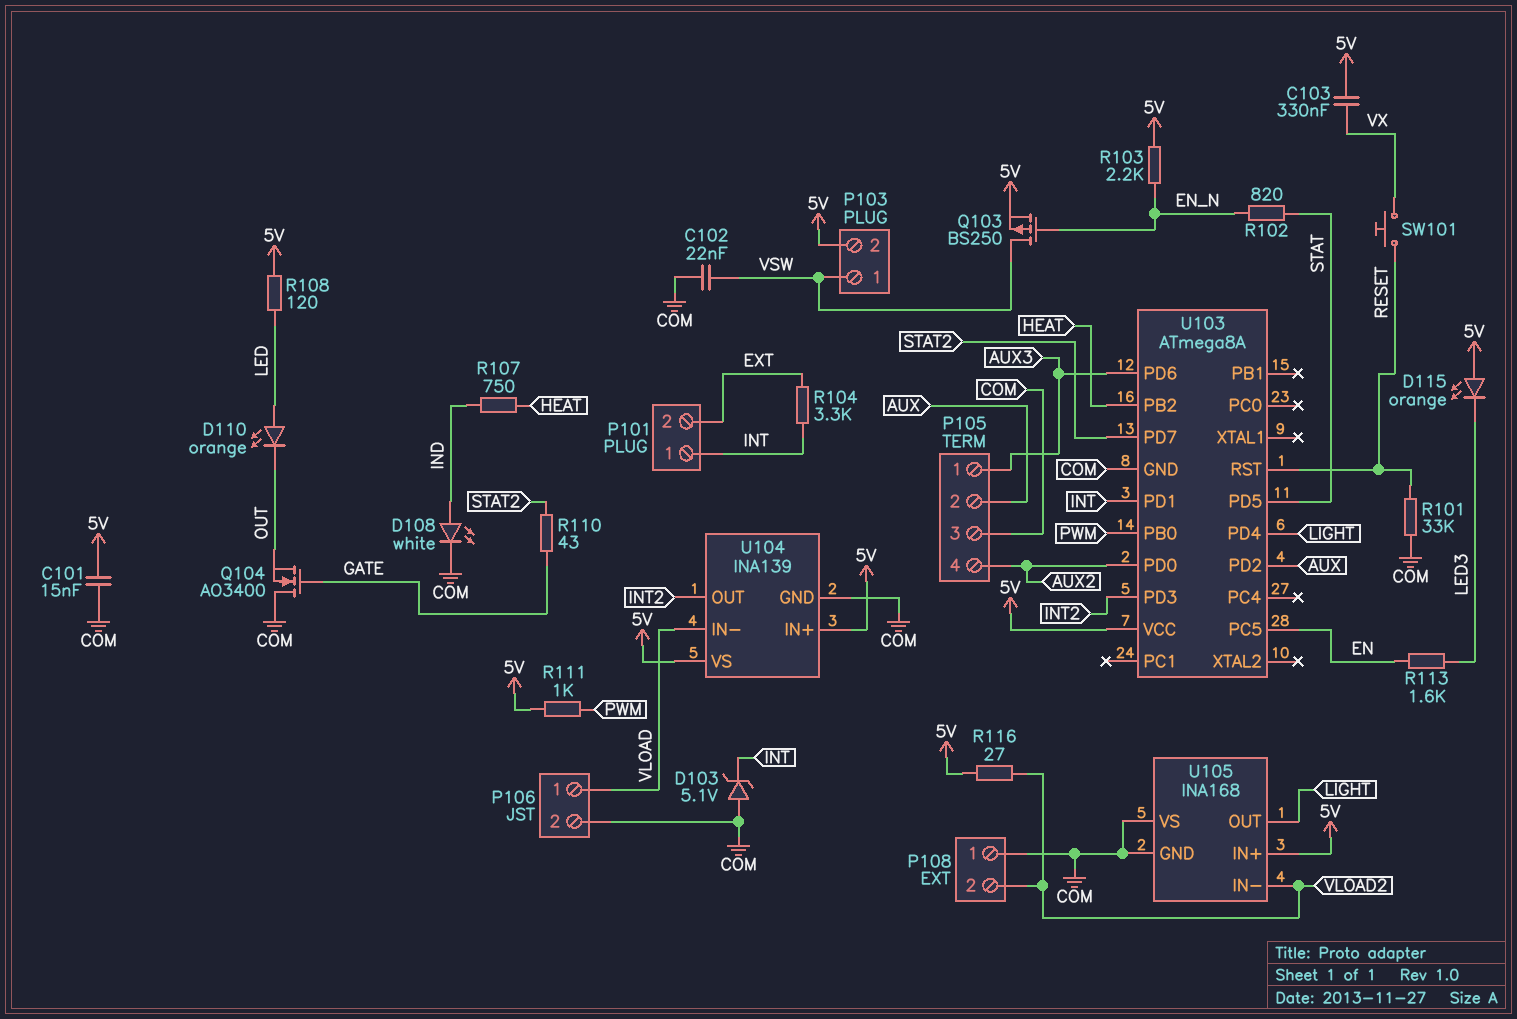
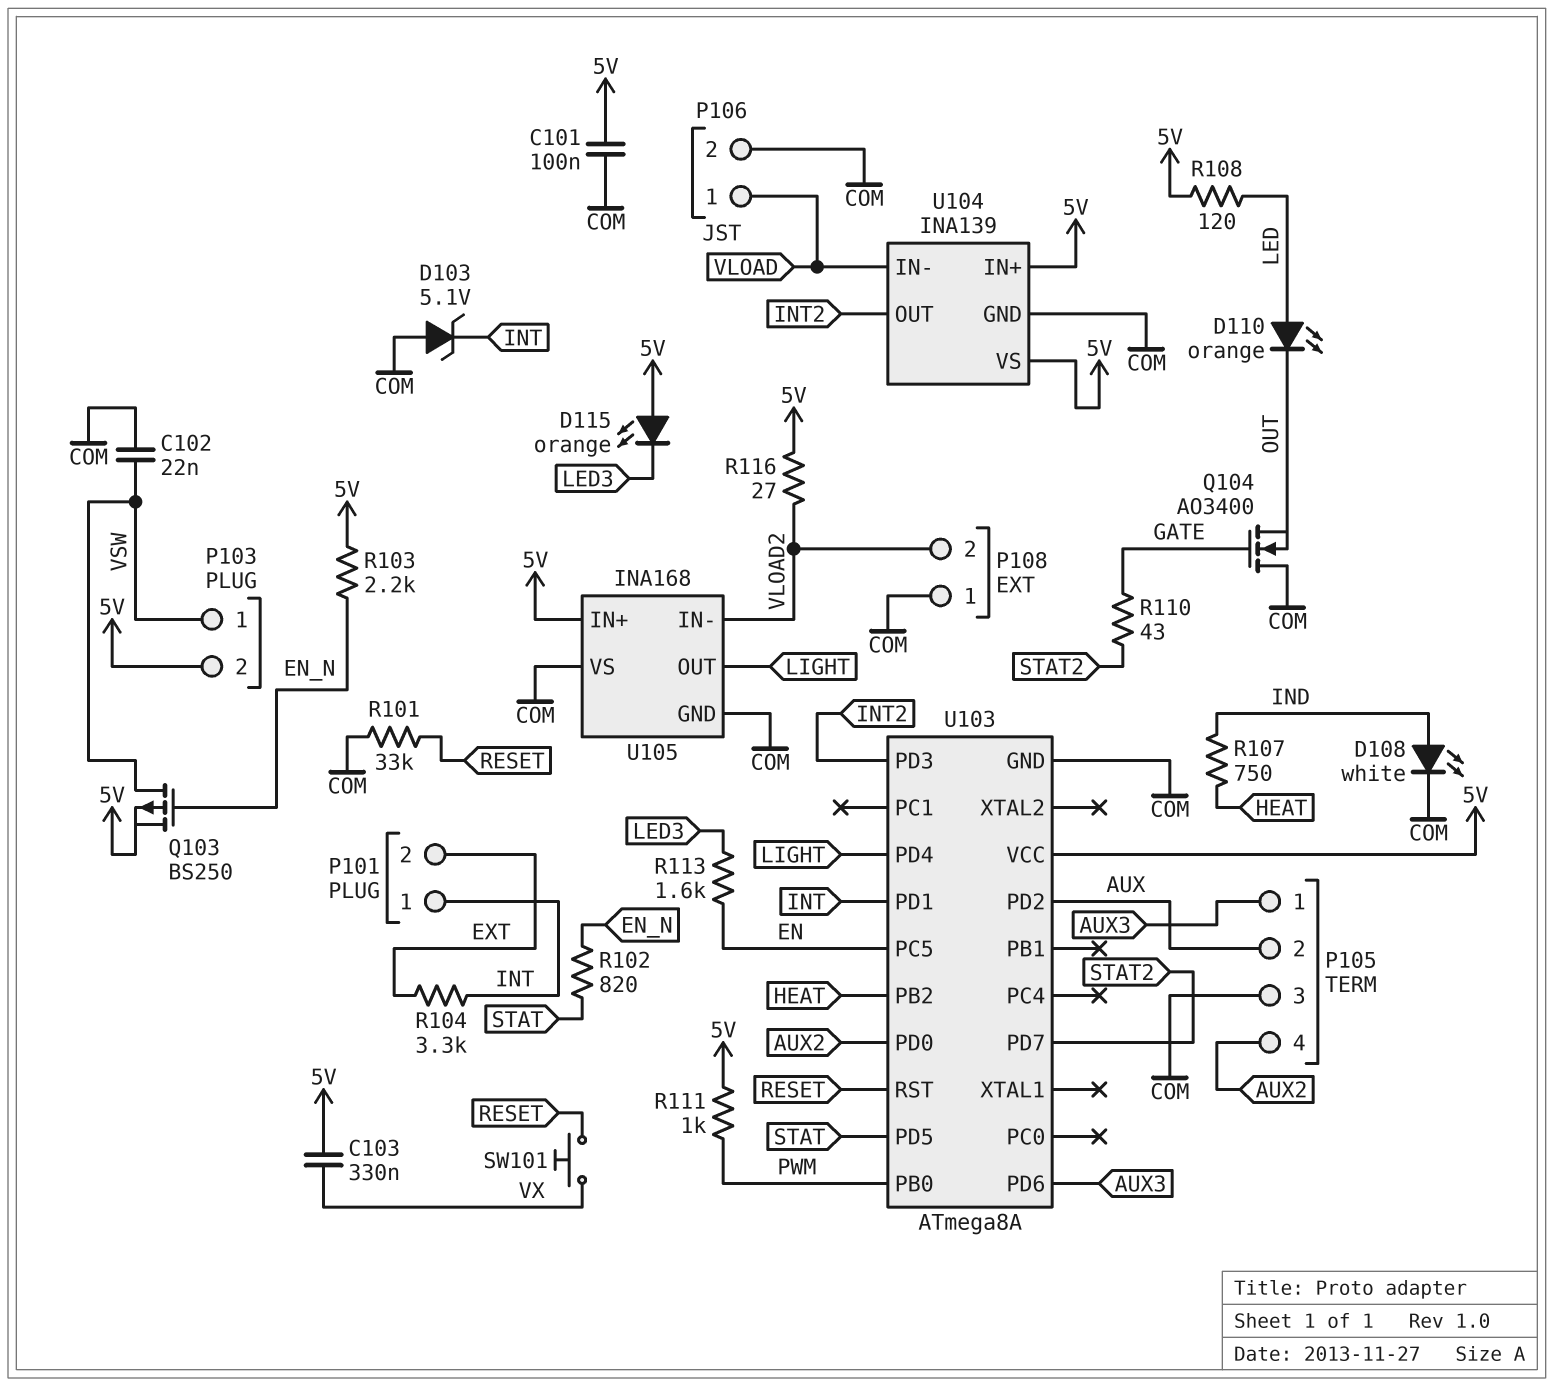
C101: 15nF (5V, COM) -> 100nF (5V, COM)

